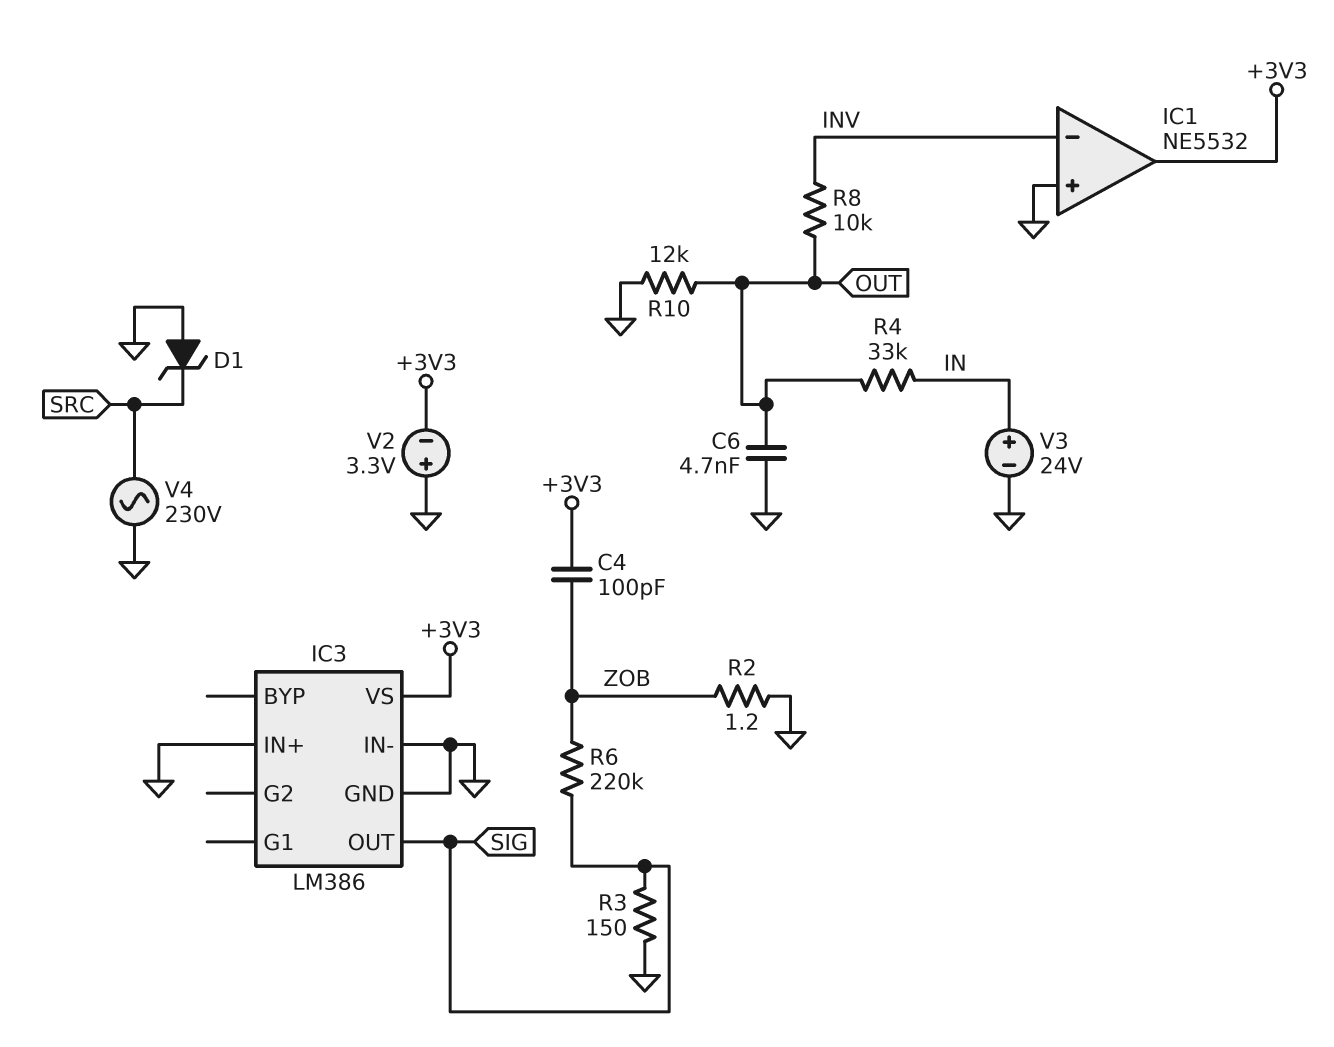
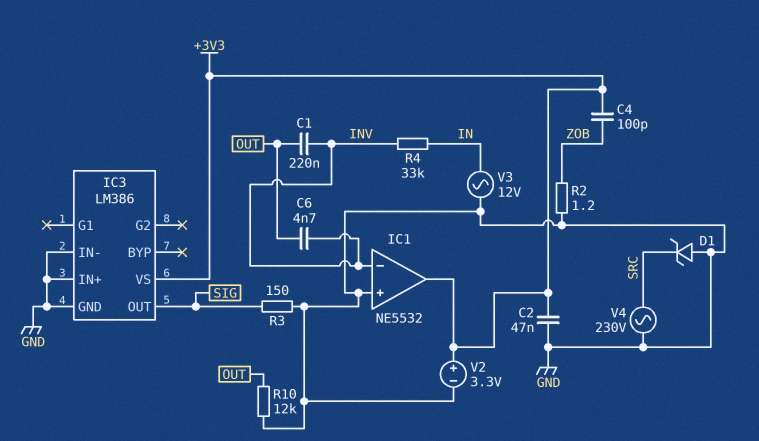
C1: none -> 220nF (INV, OUT)
C2: none -> 47nF (+3V3, GND)
C6: 4.7nF (GND, OUT) -> 4.7nF (INV, OUT)
R4: 33k (IN, OUT) -> 33k (IN, INV)
R6: 220k (SIG, ZOB) -> none
R8: 10k (INV, OUT) -> none
V2: 3.3V (plus GND, minus +3V3) -> 3.3V (plus +3V3, minus GND)
V3: 24V (plus IN, minus GND) -> AC 12V (GND, IN)

